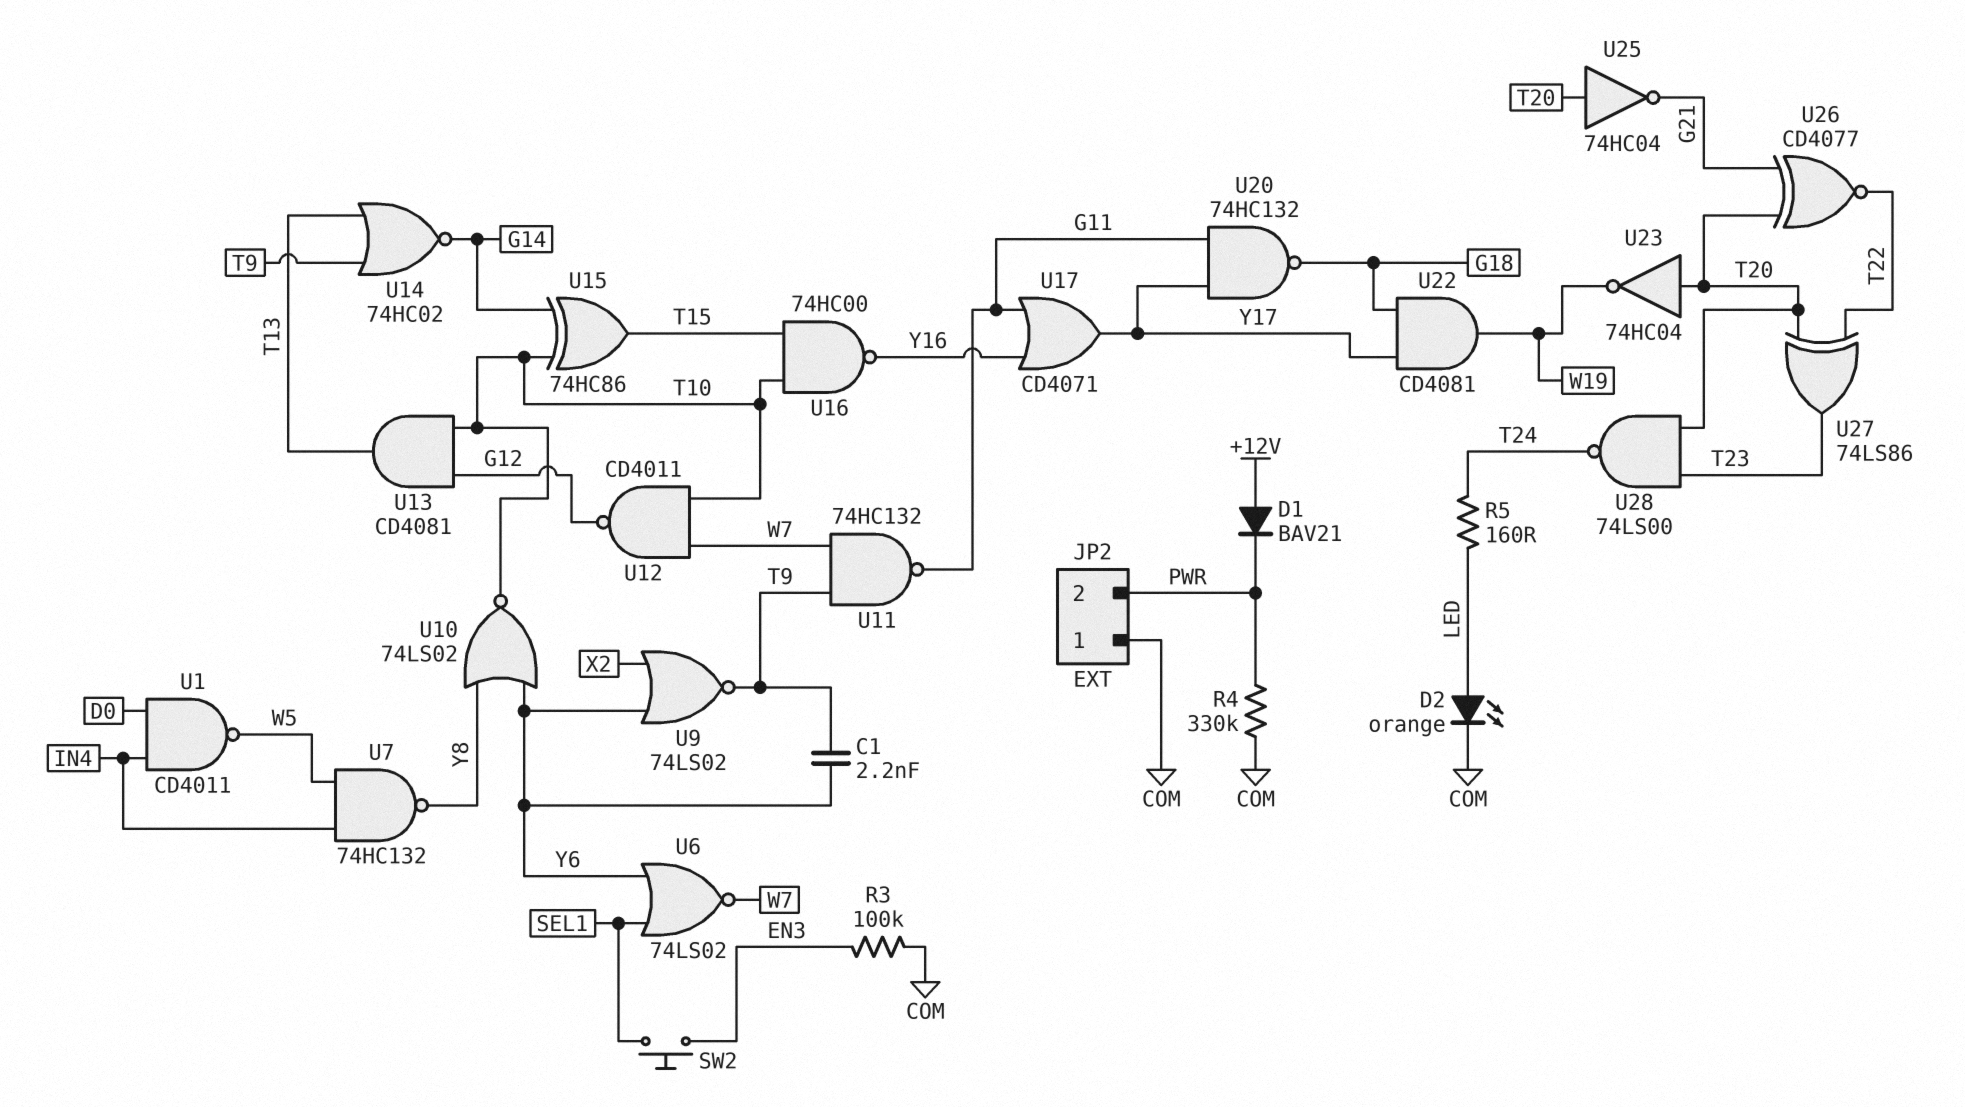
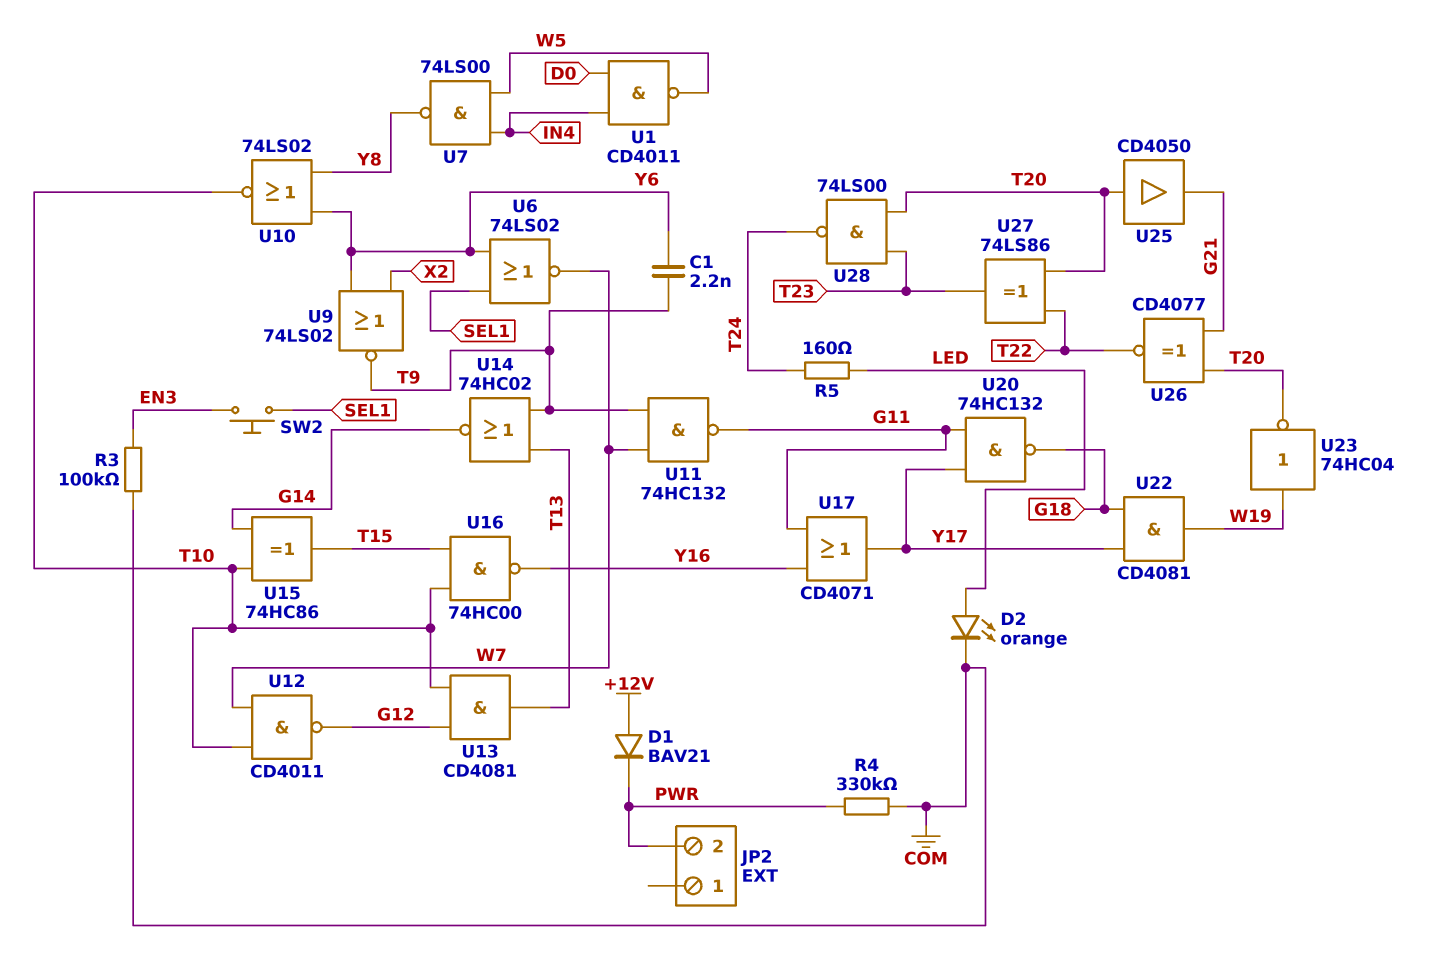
JP2 pin 1: COM -> none
U7: NAND 74HC132 (in IN4, in W5, out Y8) -> NAND 74LS00 (in IN4, in W5, out Y8)
U23: NOT 74HC04 (in T20, out W19) -> NOT 74HC04 (in W19, out T20)
U25: NOT 74HC04 (in T20, out G21) -> buffer CD4050 (in T20, out G21)

